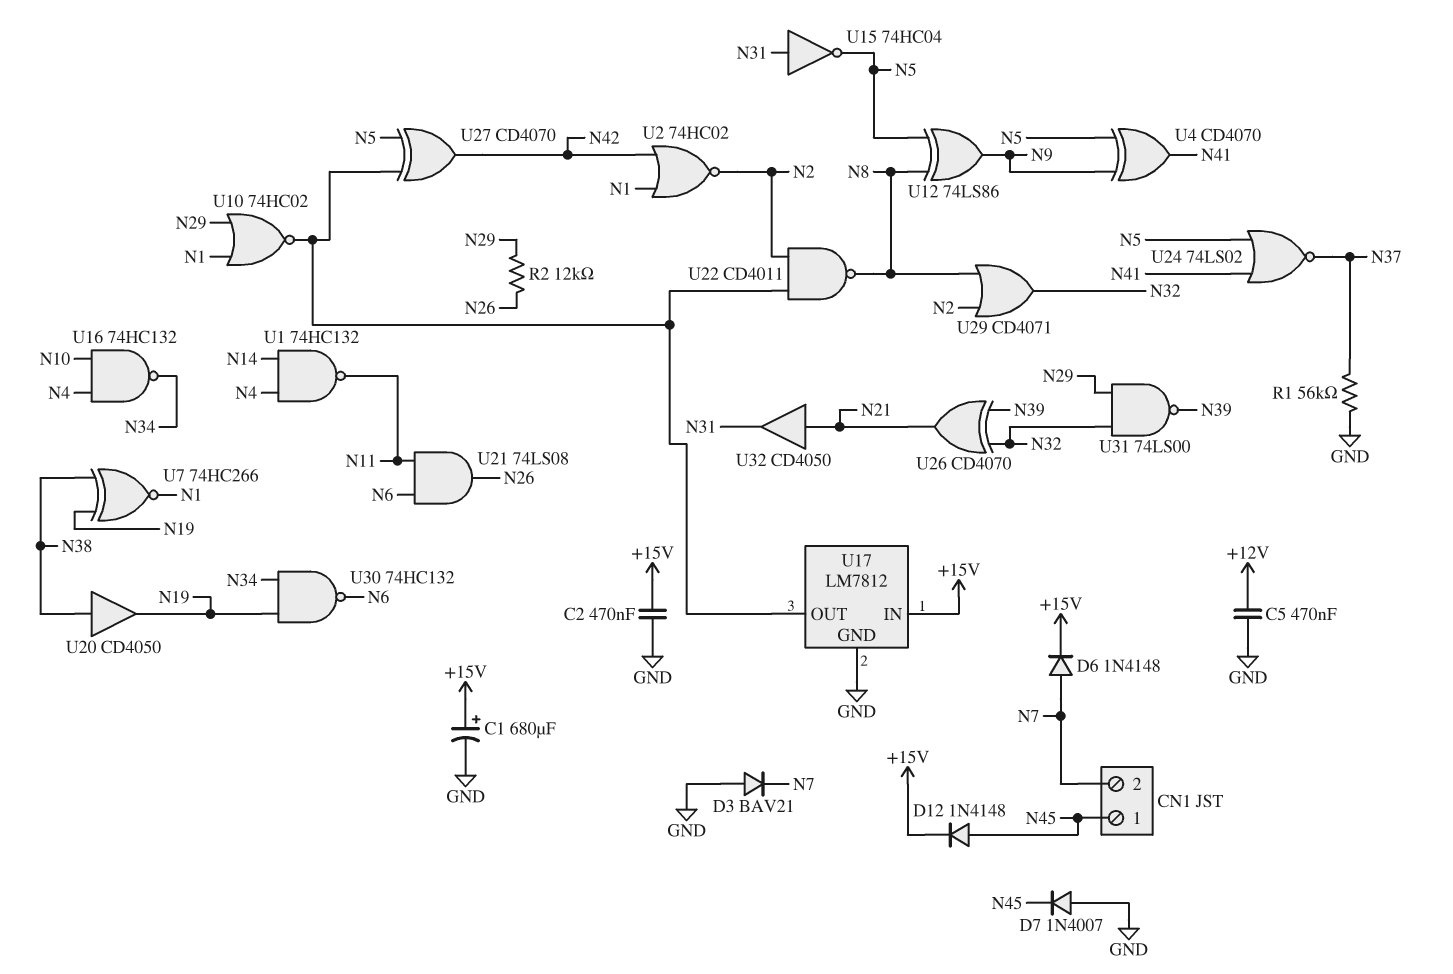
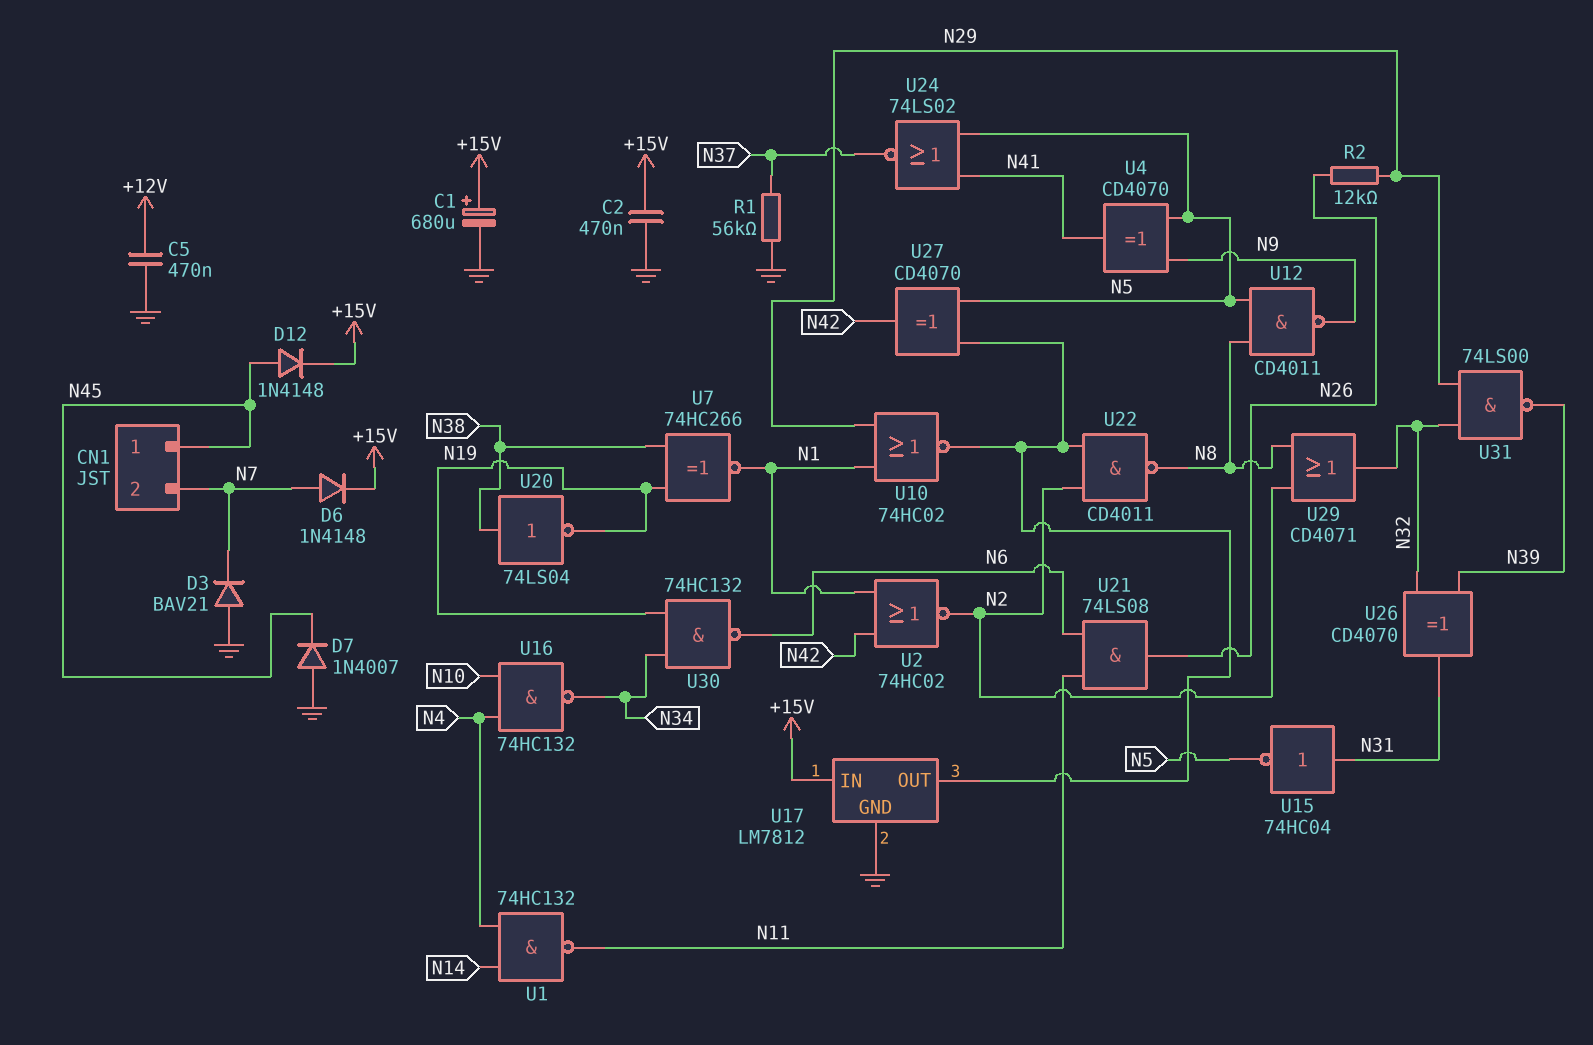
U12: XOR 74LS86 (in N5, in N8, out N9) -> NAND CD4011 (in N5, in N8, out N9)
U20: buffer CD4050 (in N38, out N19) -> NOT 74LS04 (in N38, out N19)
U26: XOR CD4070 (in N32, in N39, out N21) -> XOR CD4070 (in N32, in N39, out N31)
U32: buffer CD4050 (in N21, out N31) -> none

